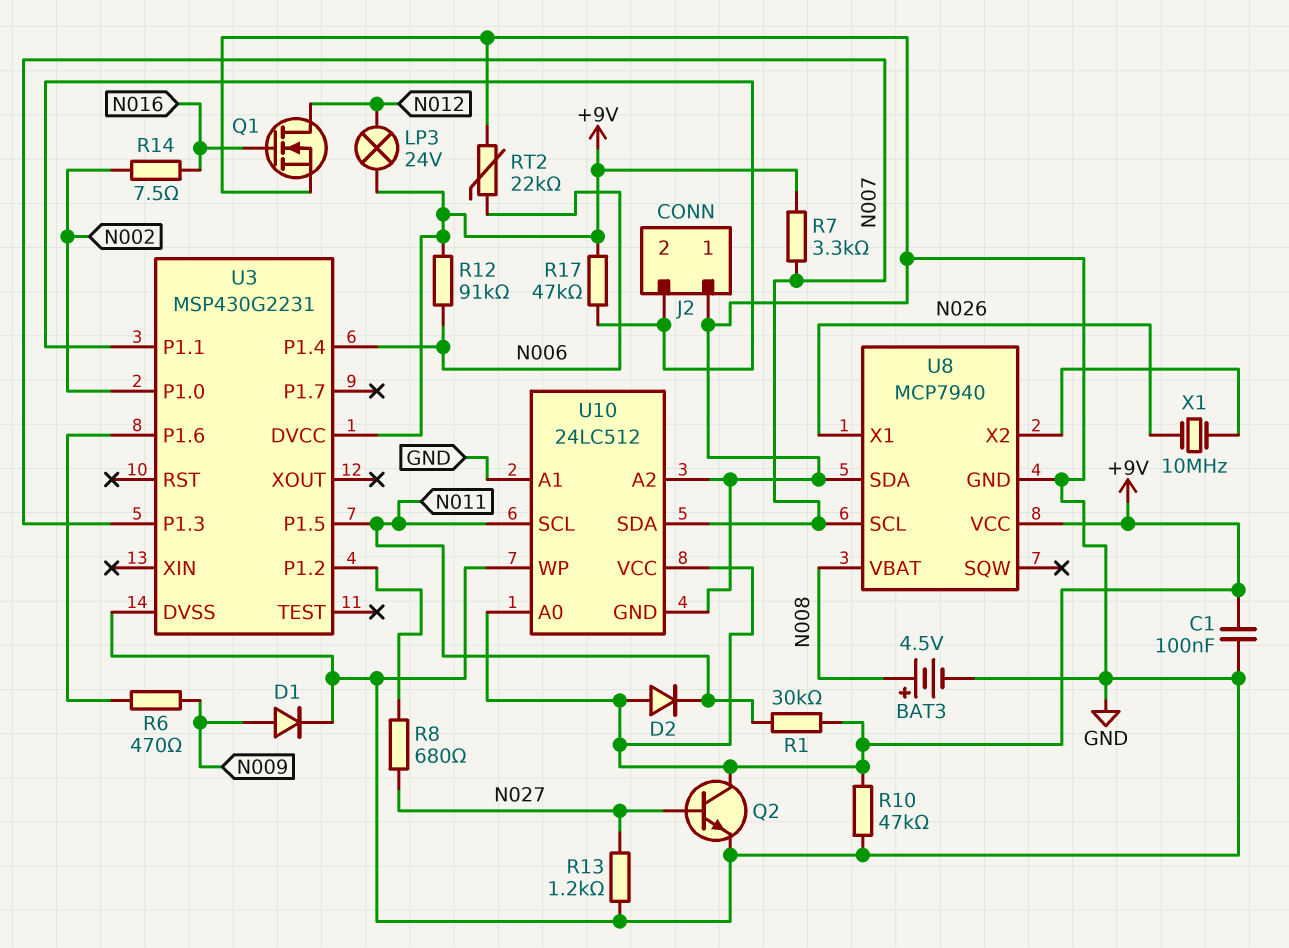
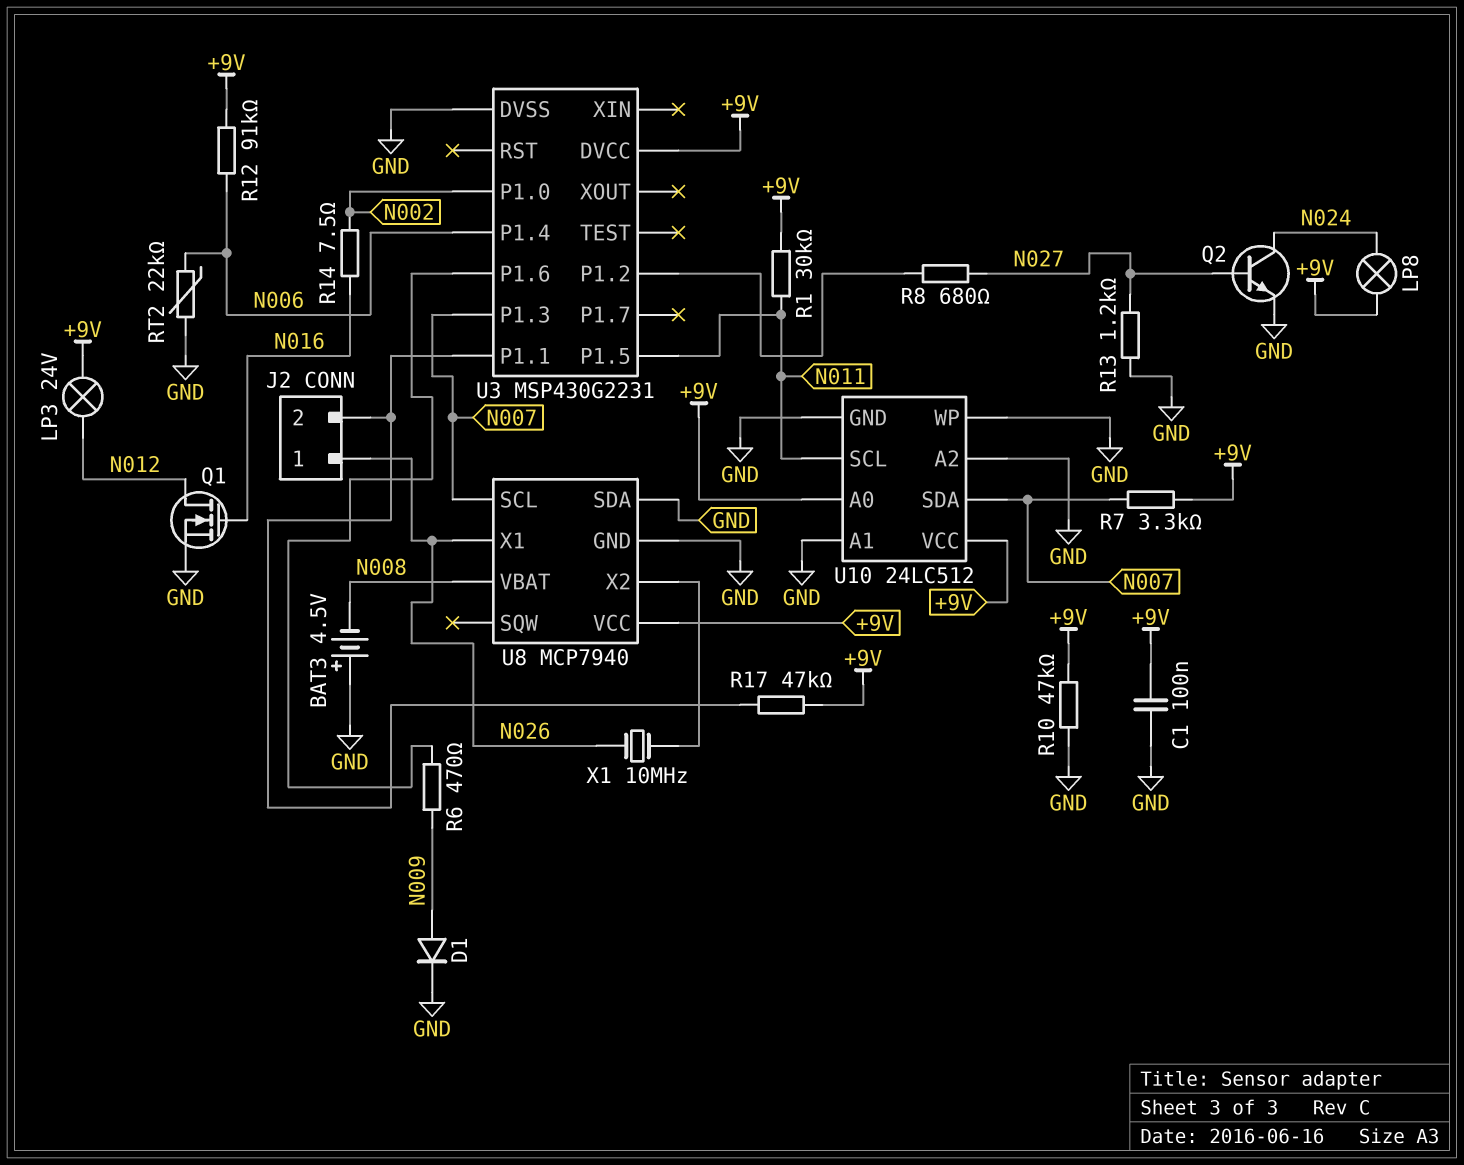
BAT3: 4.5V (plus N008, minus GND) -> 4.5V (plus GND, minus N008)
D2: diode (A +9V, K N011) -> none
J2 pin 1: GND -> N026
LP8: none -> lamp (+9V, N024)
Q2: NPN (B N027, C +9V, E GND) -> NPN (B N027, C N024, E GND)

